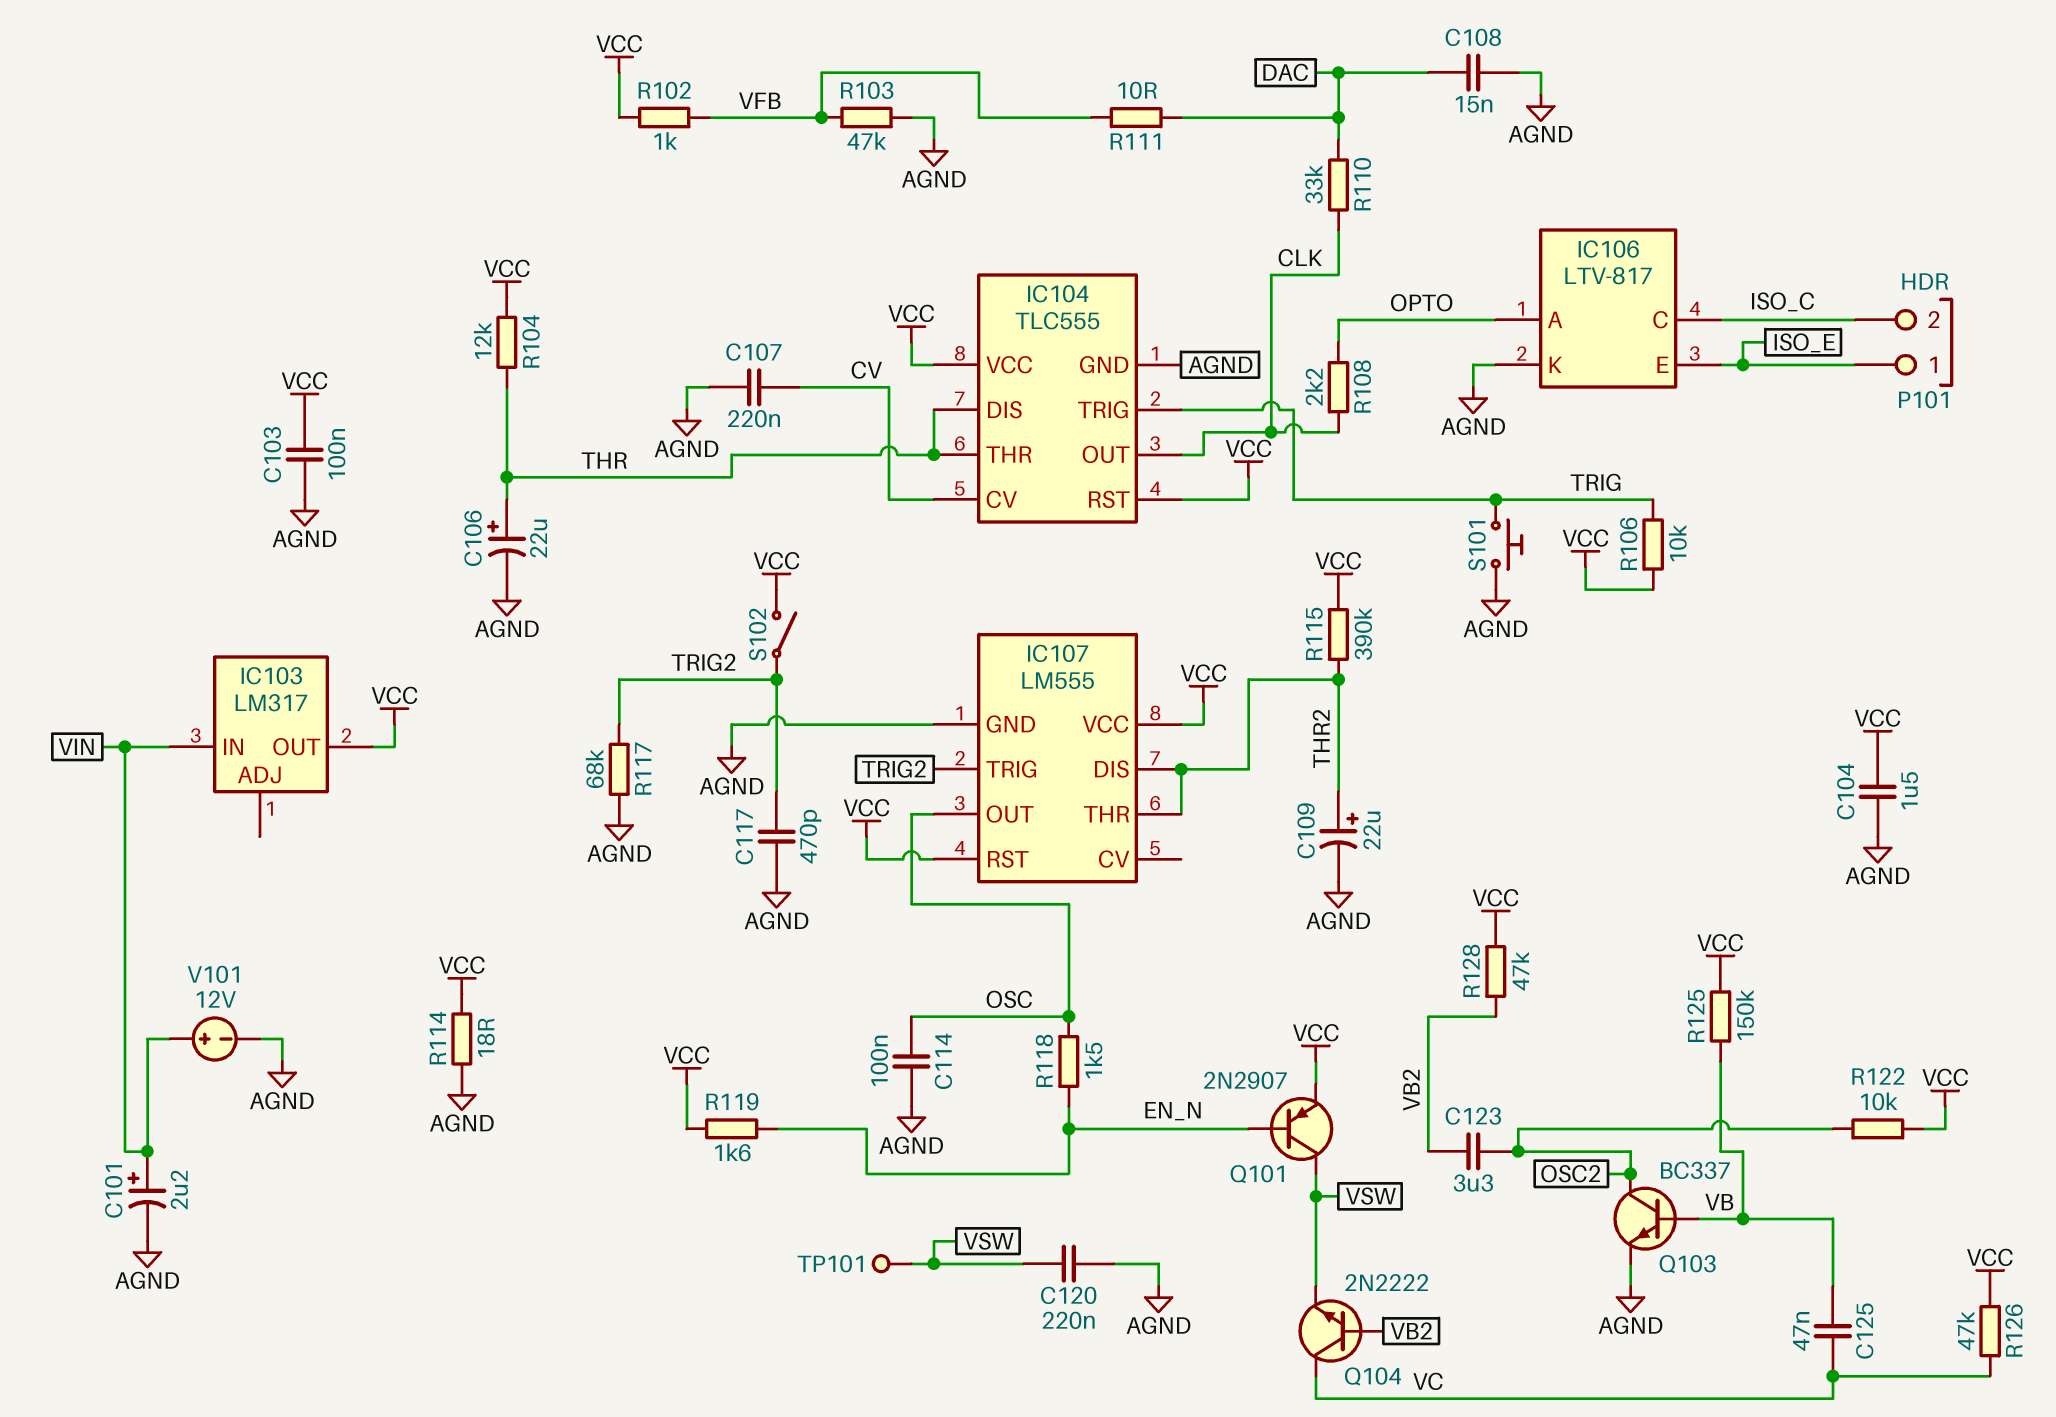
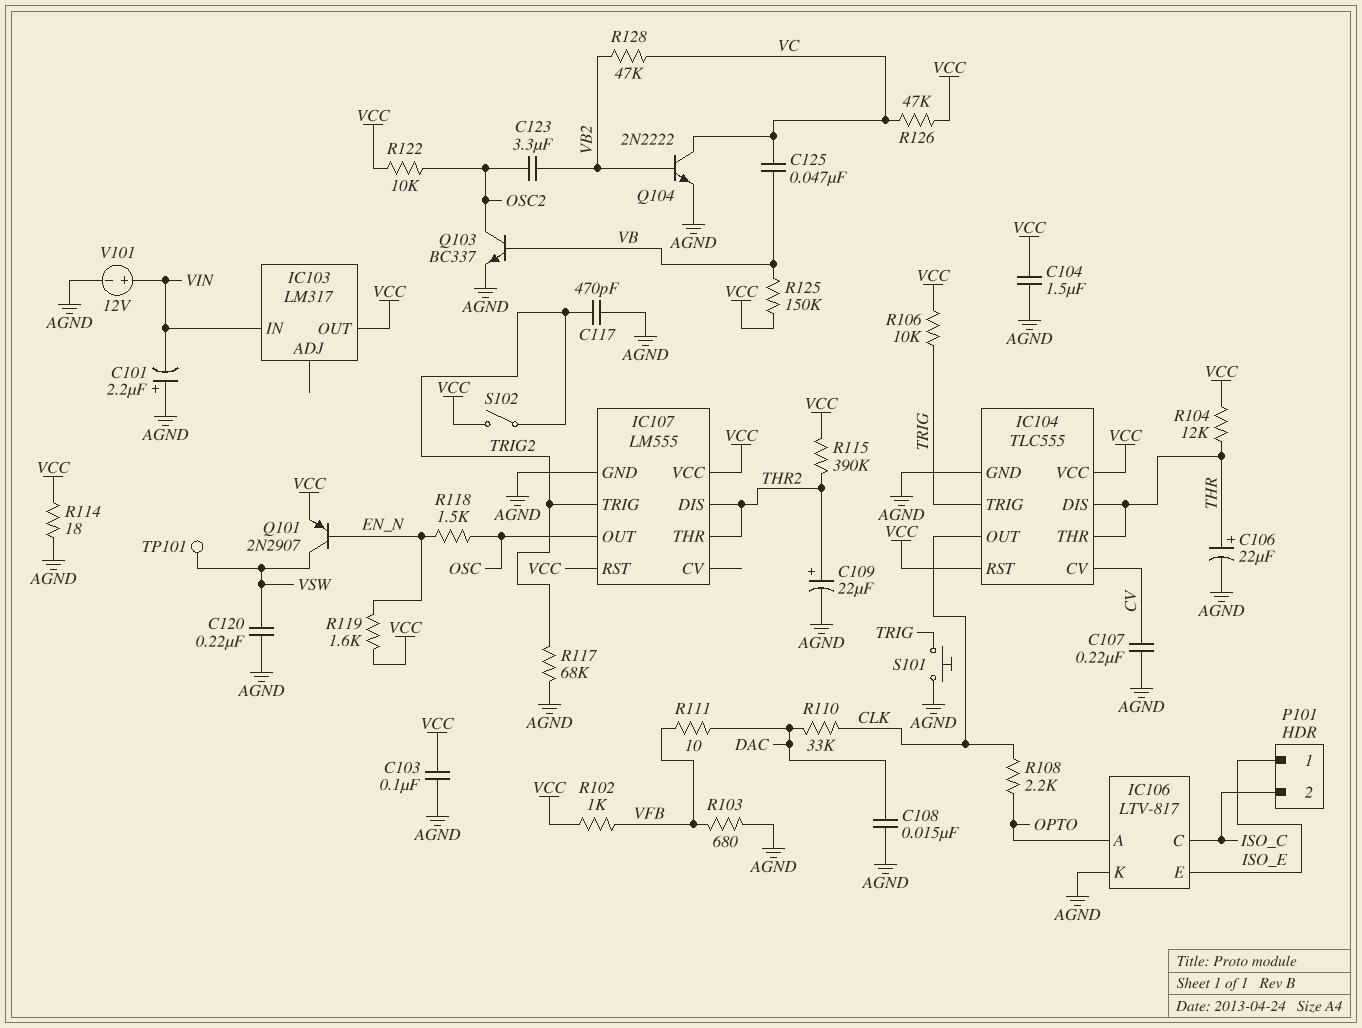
C101: 2.2uF (plus VIN, minus AGND) -> 2.2uF (plus AGND, minus VIN)
C114: 100nF (AGND, OSC) -> none
Q104: NPN 2N2222 (B VB2, C VC, E VSW) -> NPN 2N2222 (B VB2, C VC, E AGND)
R103: 47k (AGND, VFB) -> 680 (AGND, VFB)
R128: 47k (VB2, VCC) -> 47k (VB2, VC)

